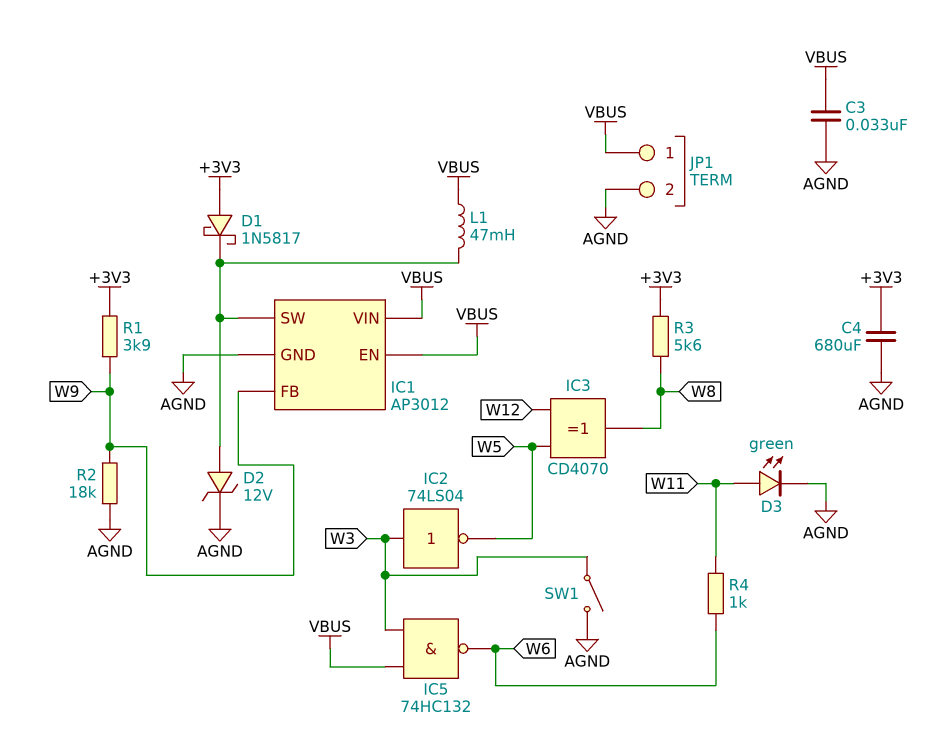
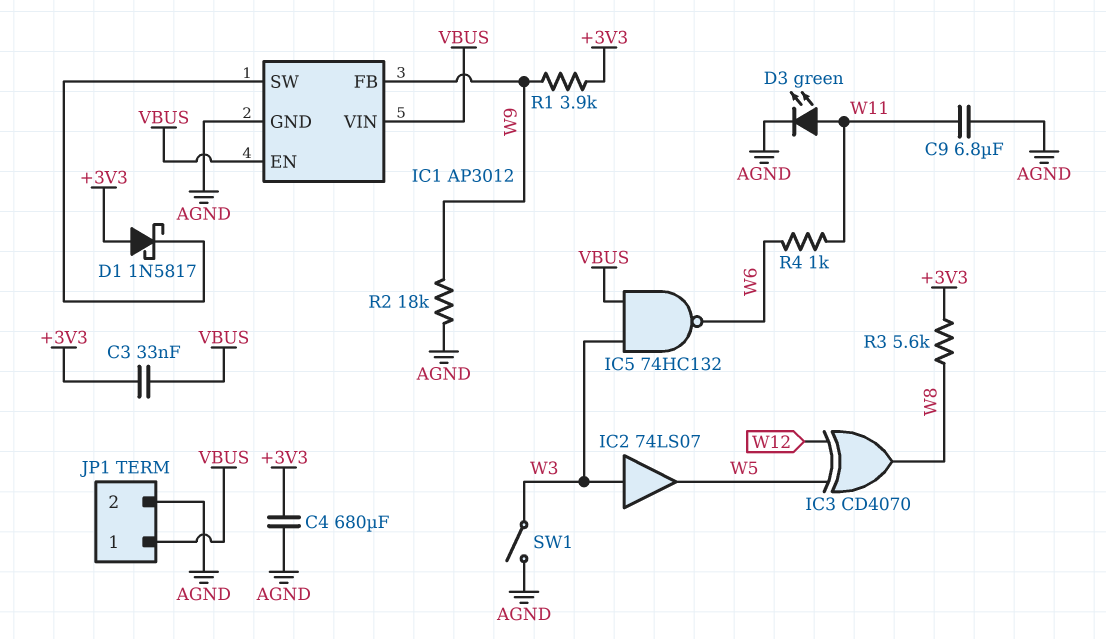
C3: 33nF (AGND, VBUS) -> 33nF (+3V3, VBUS)
C9: none -> 6.8uF (AGND, W11)
D2: zener 12V (A IC1/SW, K AGND) -> none
IC2: NOT 74LS04 (in W3, out W5) -> buffer 74LS07 (in W3, out W5)
L1: 47mH (IC1/SW, VBUS) -> none

